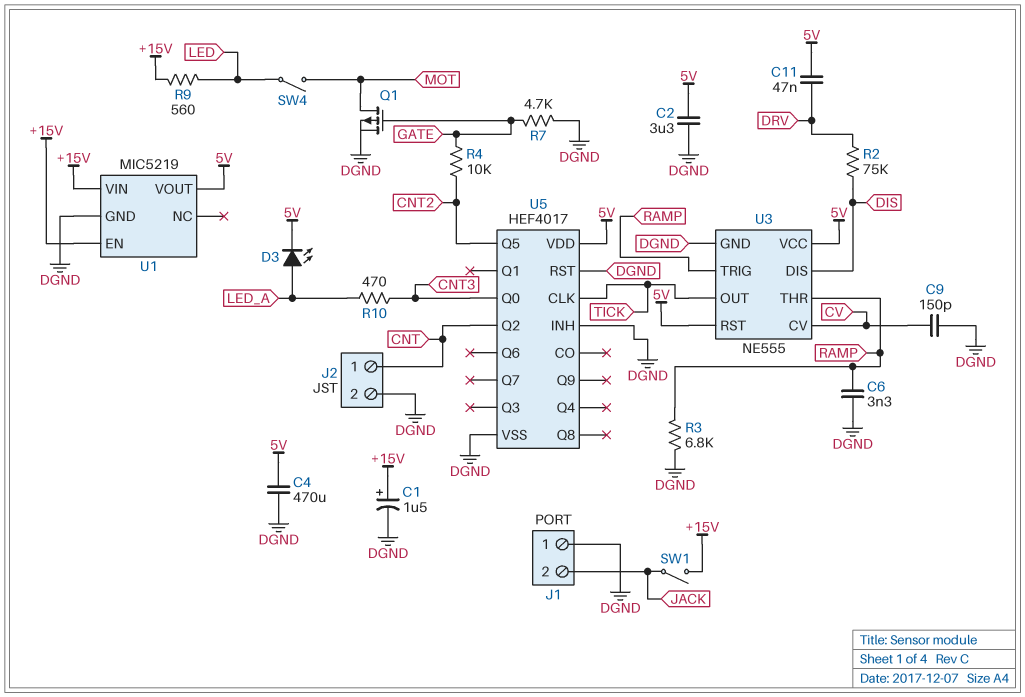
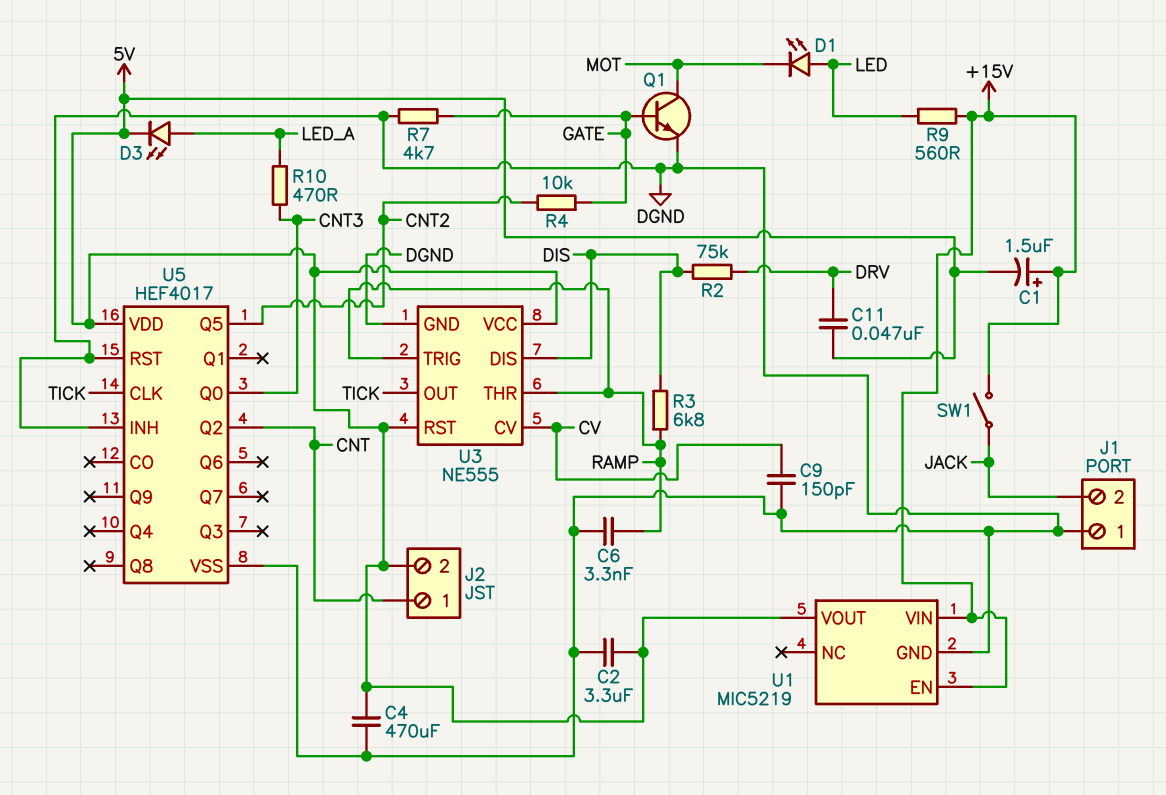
C1: 1.5uF (plus +15V, minus DGND) -> 1.5uF (plus +15V, minus 5V)
D1: none -> LED (A LED, K MOT)
J2 pin 2: DGND -> 5V
Q1: PMOS (G GATE, D MOT, S DGND) -> NPN (B GATE, C MOT, E DGND)
R3: 6.8k (DGND, RAMP) -> 6.8k (DIS, RAMP)
SW4: switch (LED, MOT) -> none

